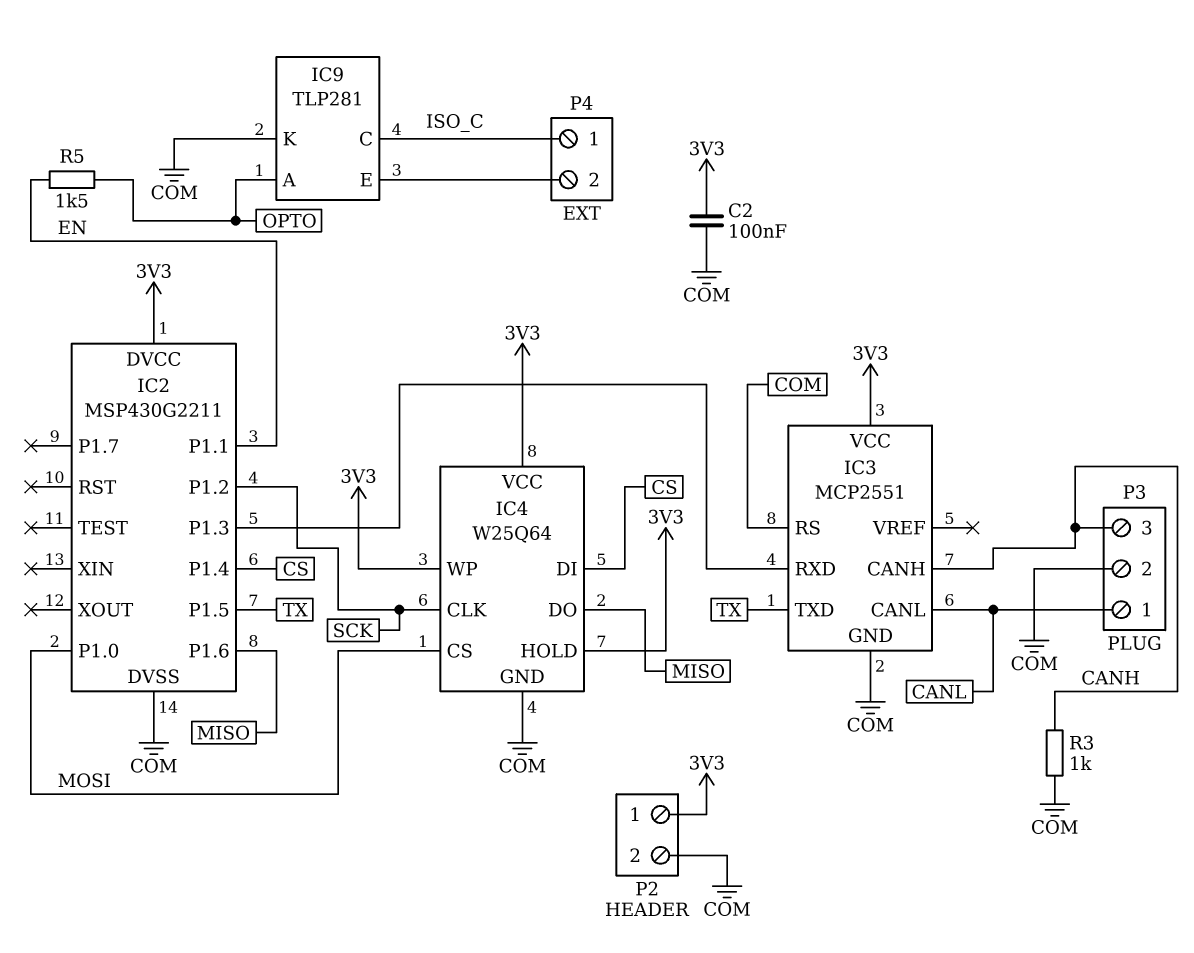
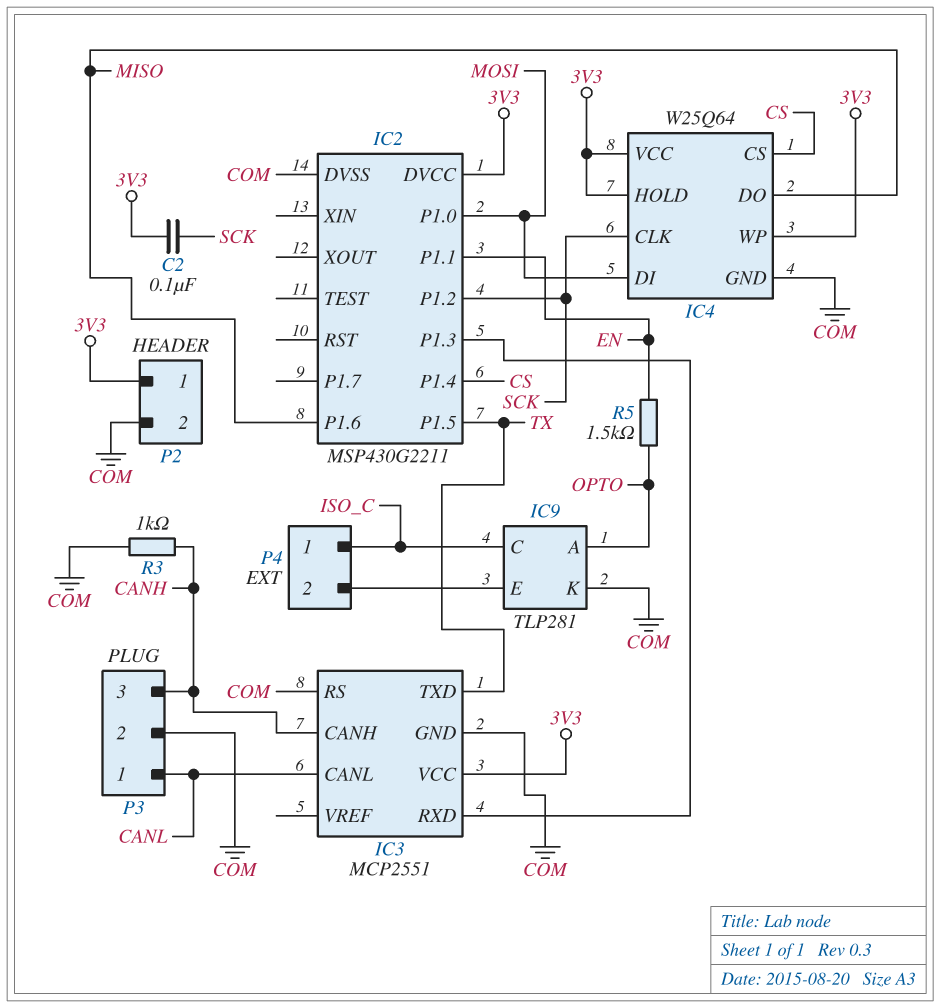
C2: 100nF (3V3, COM) -> 100nF (3V3, SCK)
IC4 pin CS: MOSI -> CS
IC4 pin DI: CS -> MOSI

